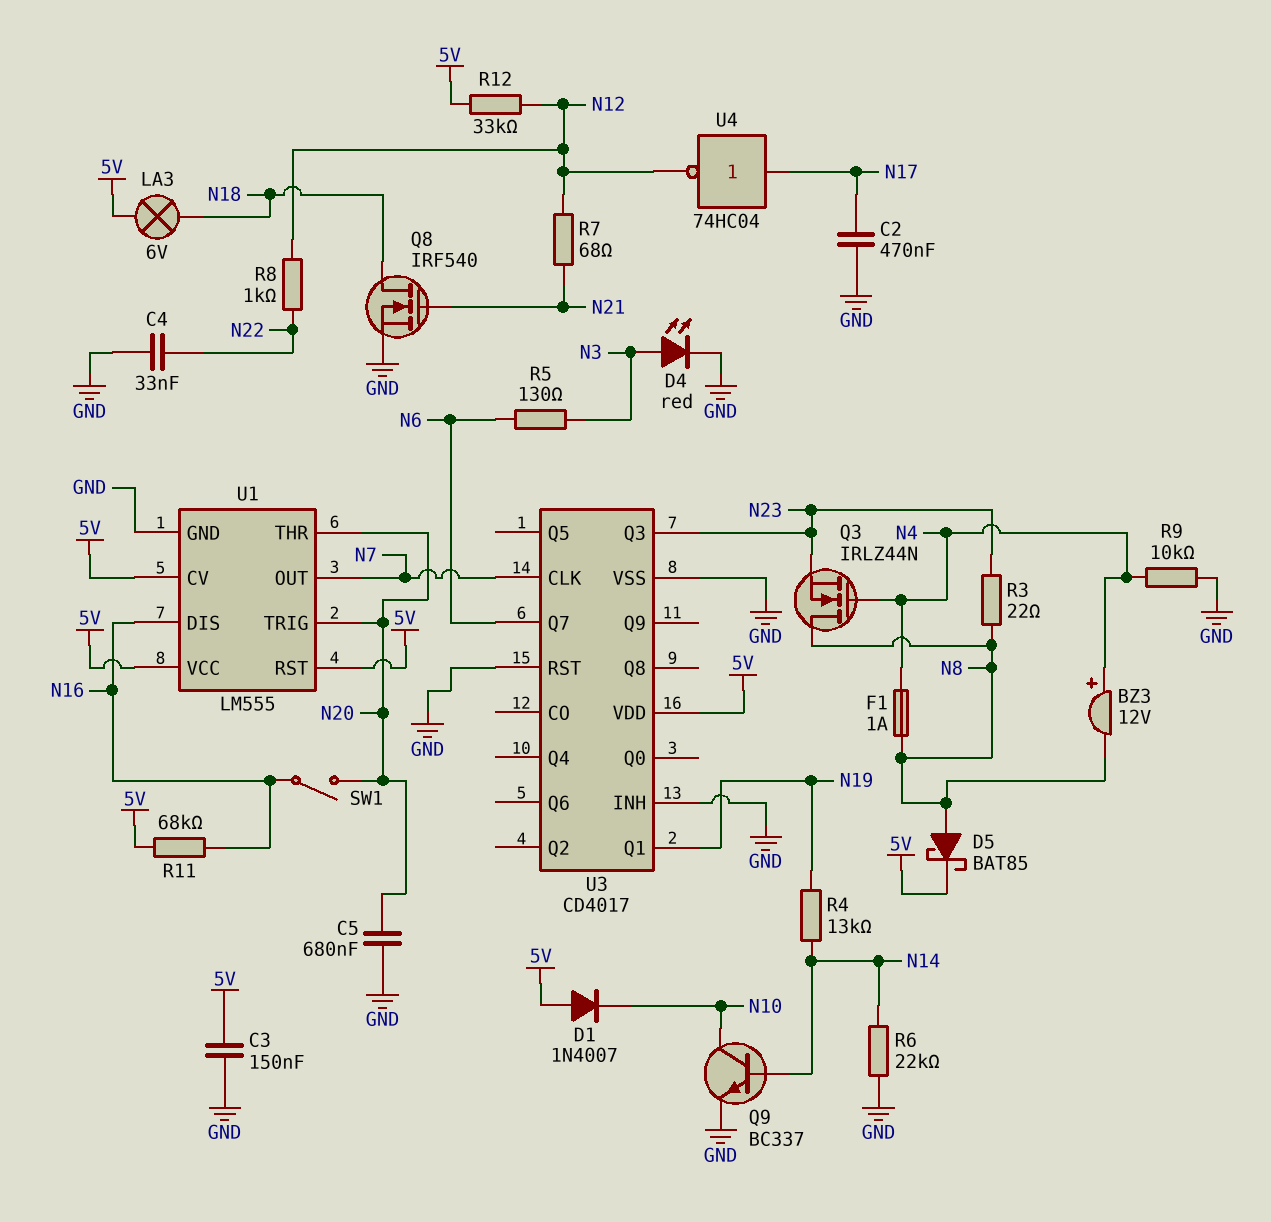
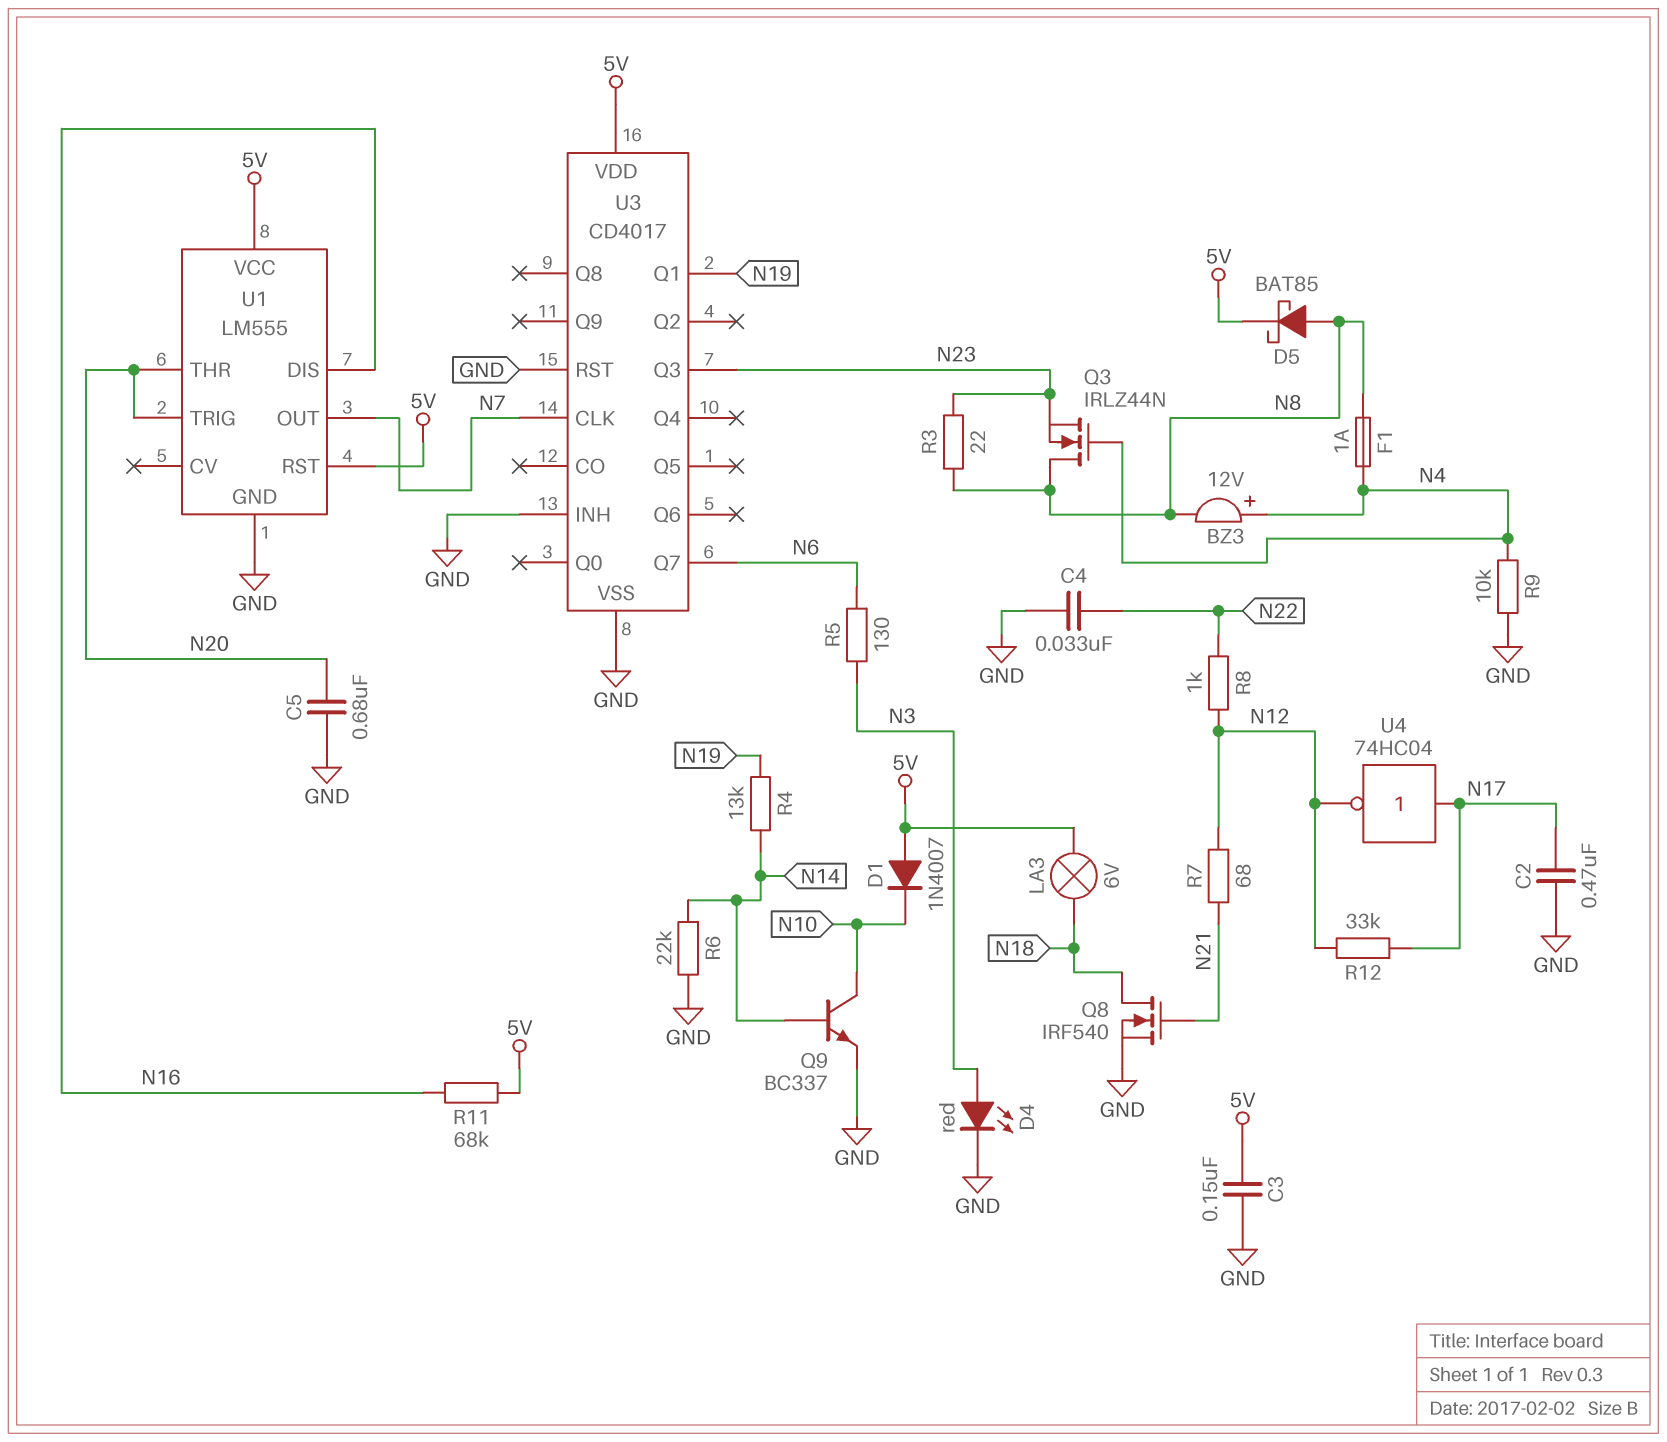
R12: 33k (5V, N12) -> 33k (N12, N17)
SW1: switch (N16, N20) -> none
U1 pin CV: 5V -> none

